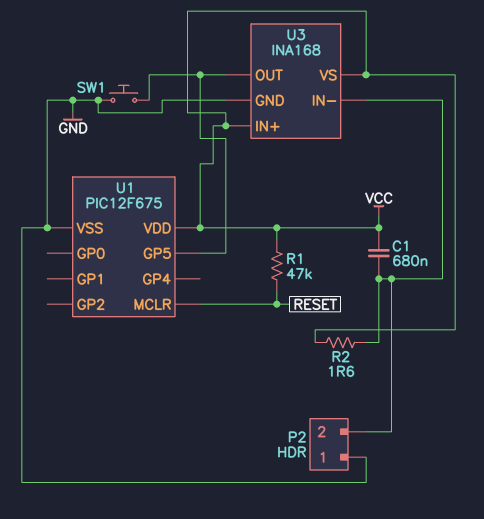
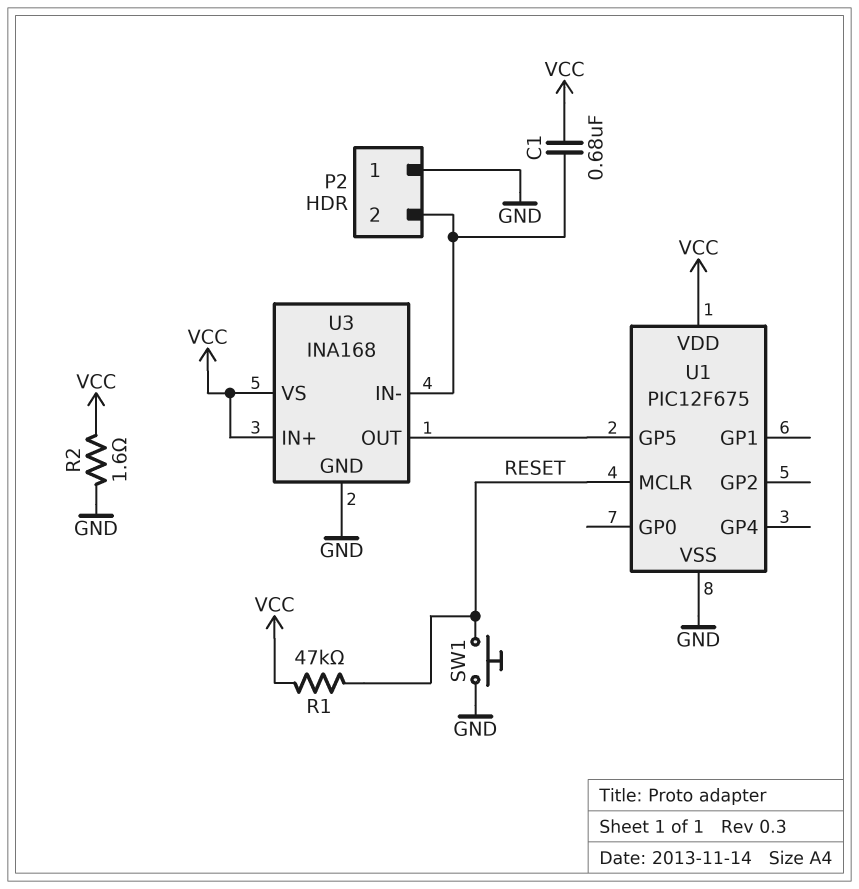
R2: 1.6 (P2/2, VCC) -> 1.6 (GND, VCC)
SW1: button (GND, U1/GP5) -> button (GND, RESET)

